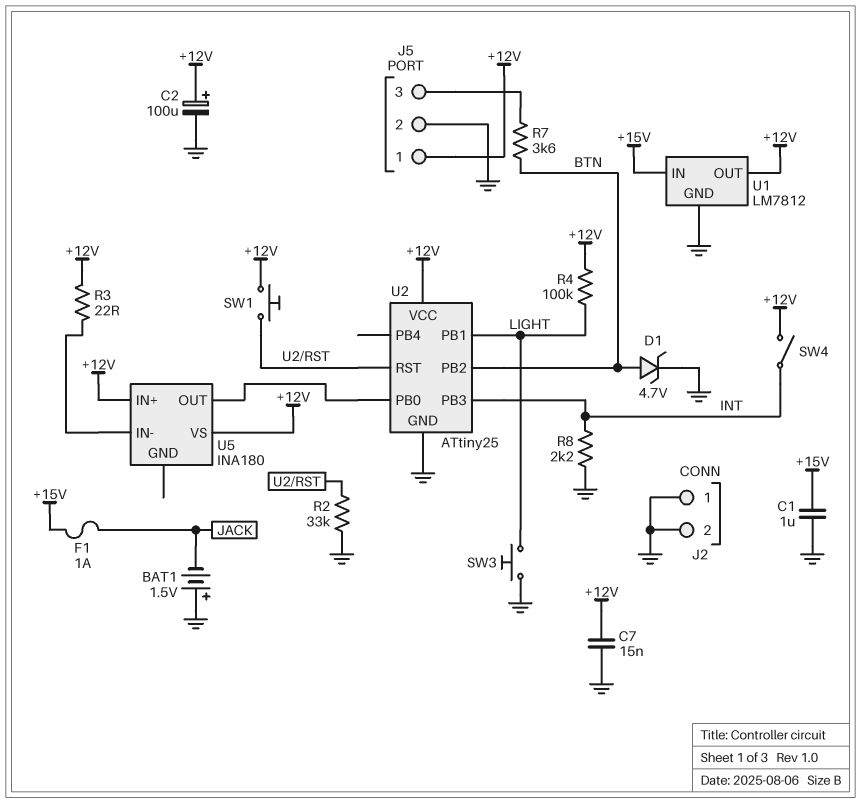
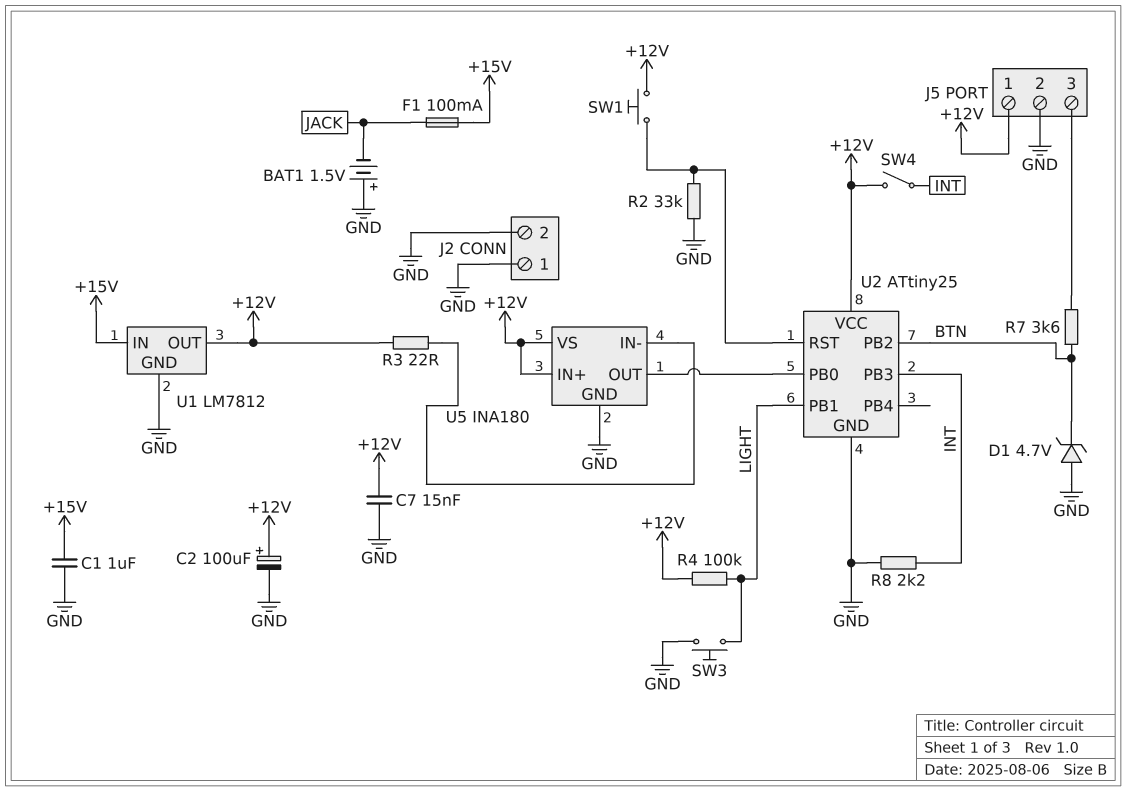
D1: zener 4.7V (A BTN, K GND) -> zener 4.7V (A GND, K BTN)
F1: 1A (+15V, JACK) -> 100mA (+15V, JACK)
U5 pin GND: none -> GND

